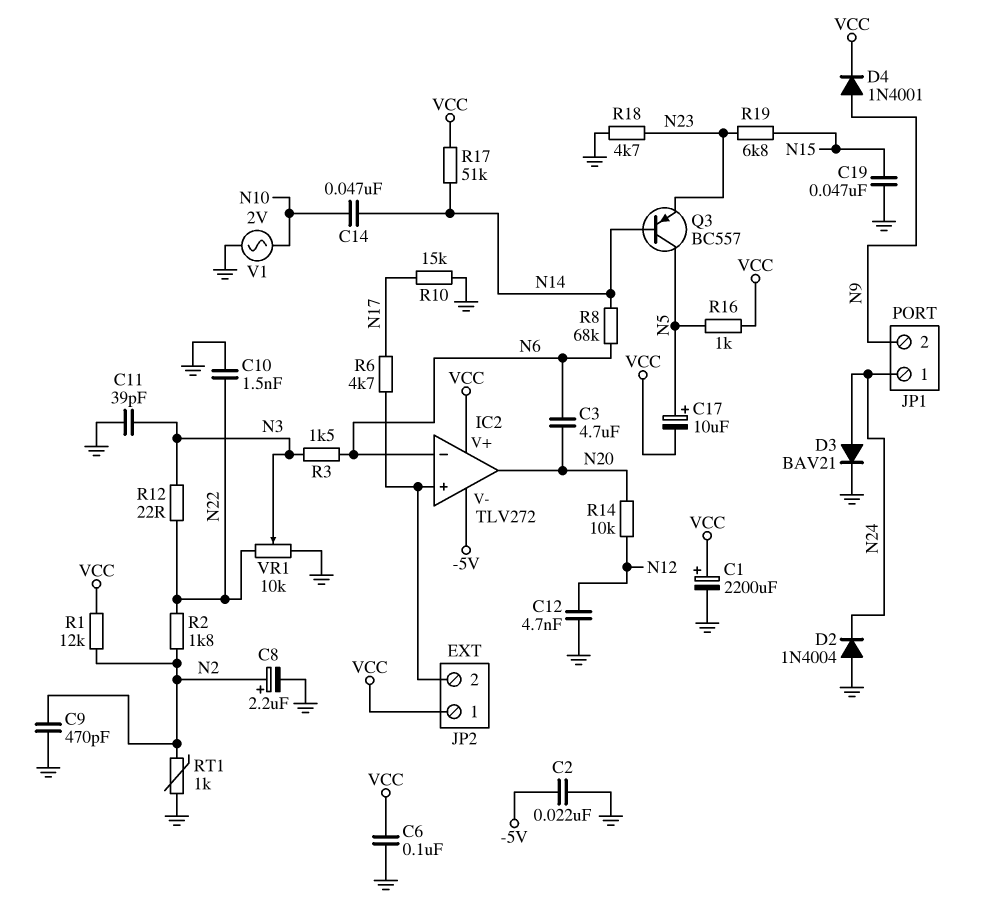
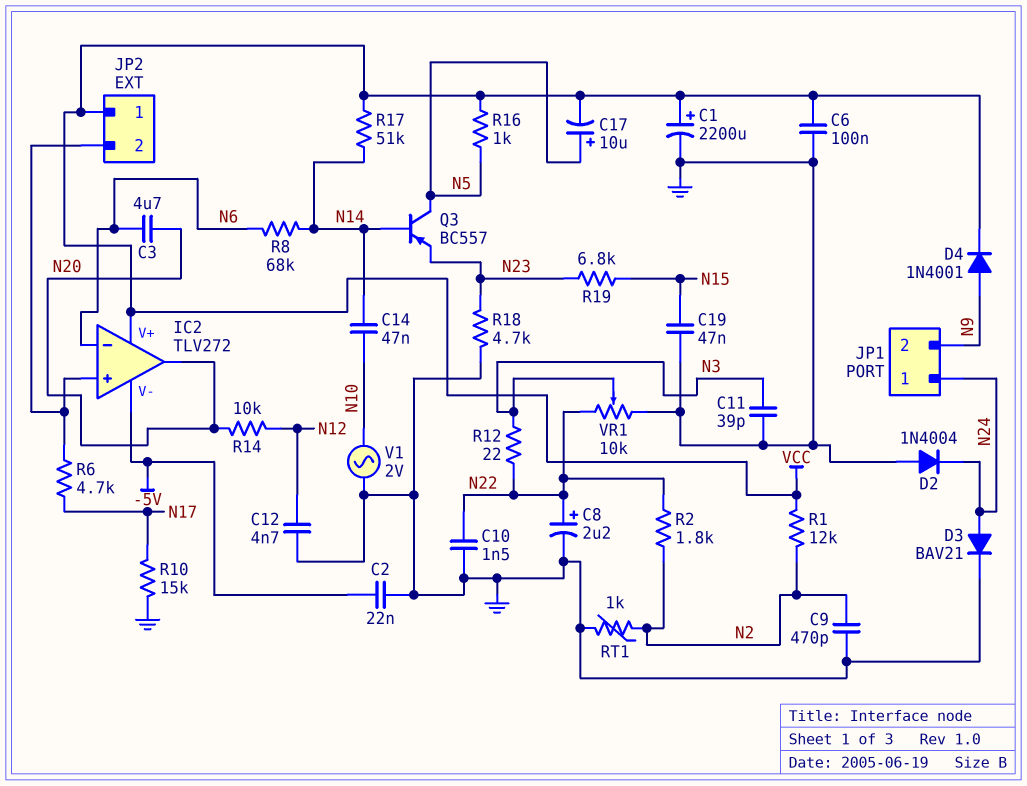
C8: 2.2uF (plus N2, minus GND) -> 2.2uF (plus N22, minus GND)
R3: 1.5k (N3, N6) -> none

